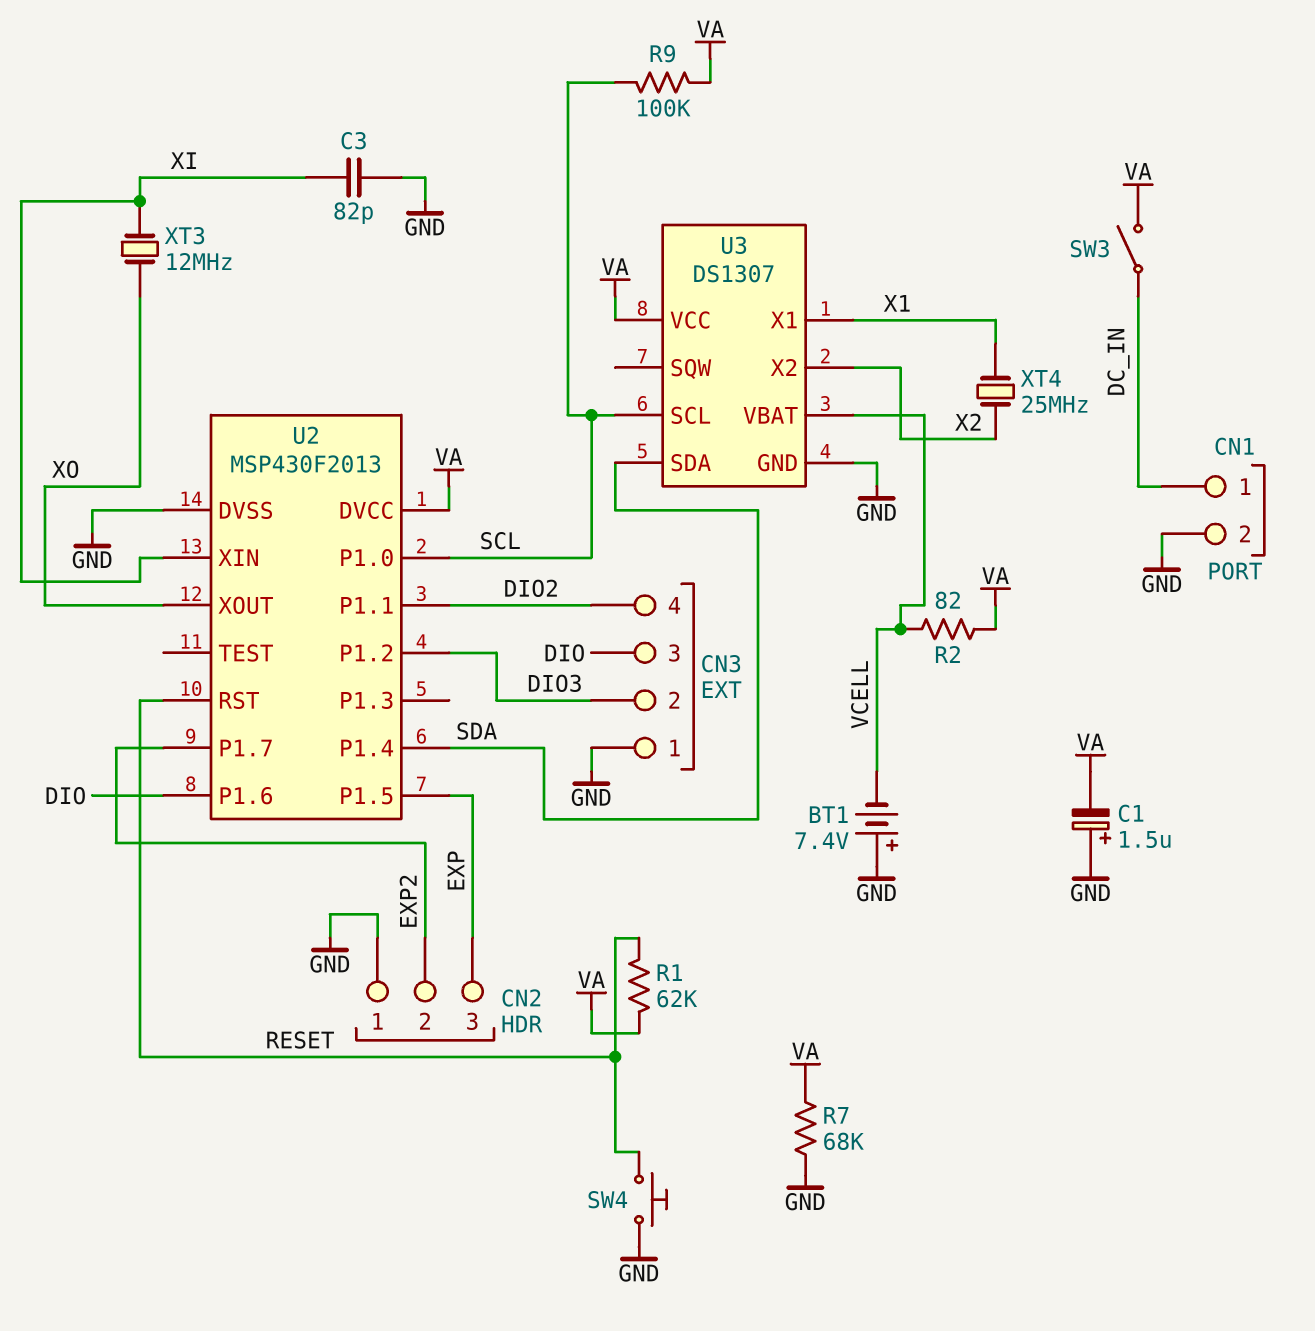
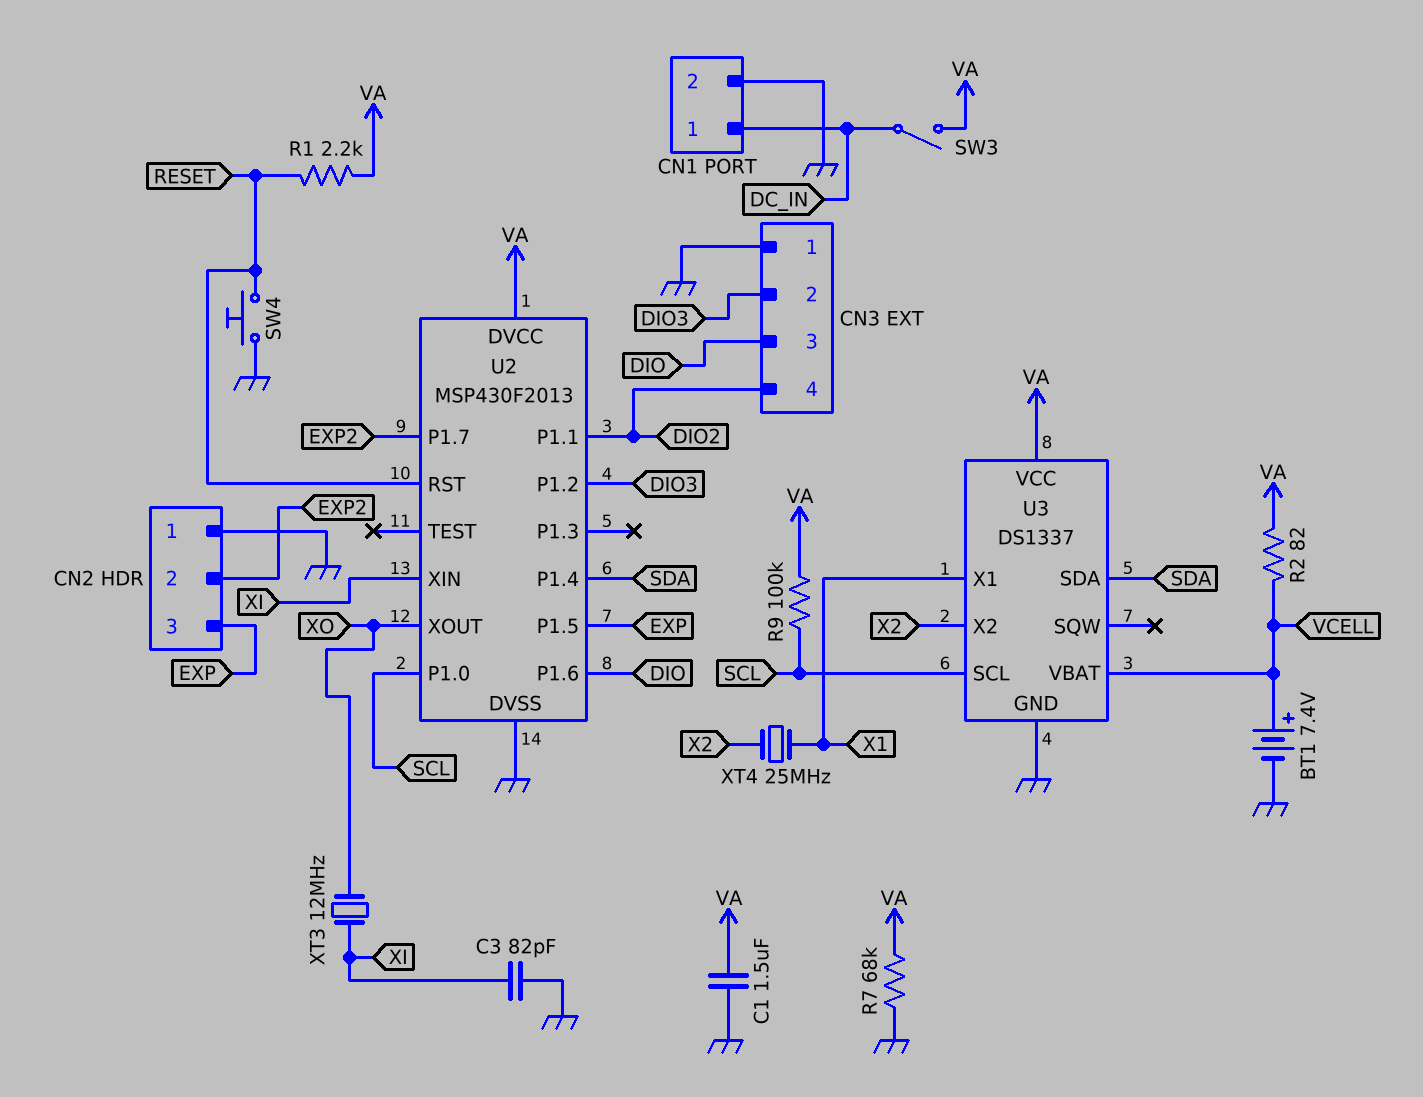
BT1: 7.4V (plus GND, minus VCELL) -> 7.4V (plus VCELL, minus GND)
C1: 1.5uF (plus GND, minus VA) -> 1.5uF (GND, VA)
R1: 62k (RESET, VA) -> 2.2k (RESET, VA)
U3: DS1307 -> DS1337

